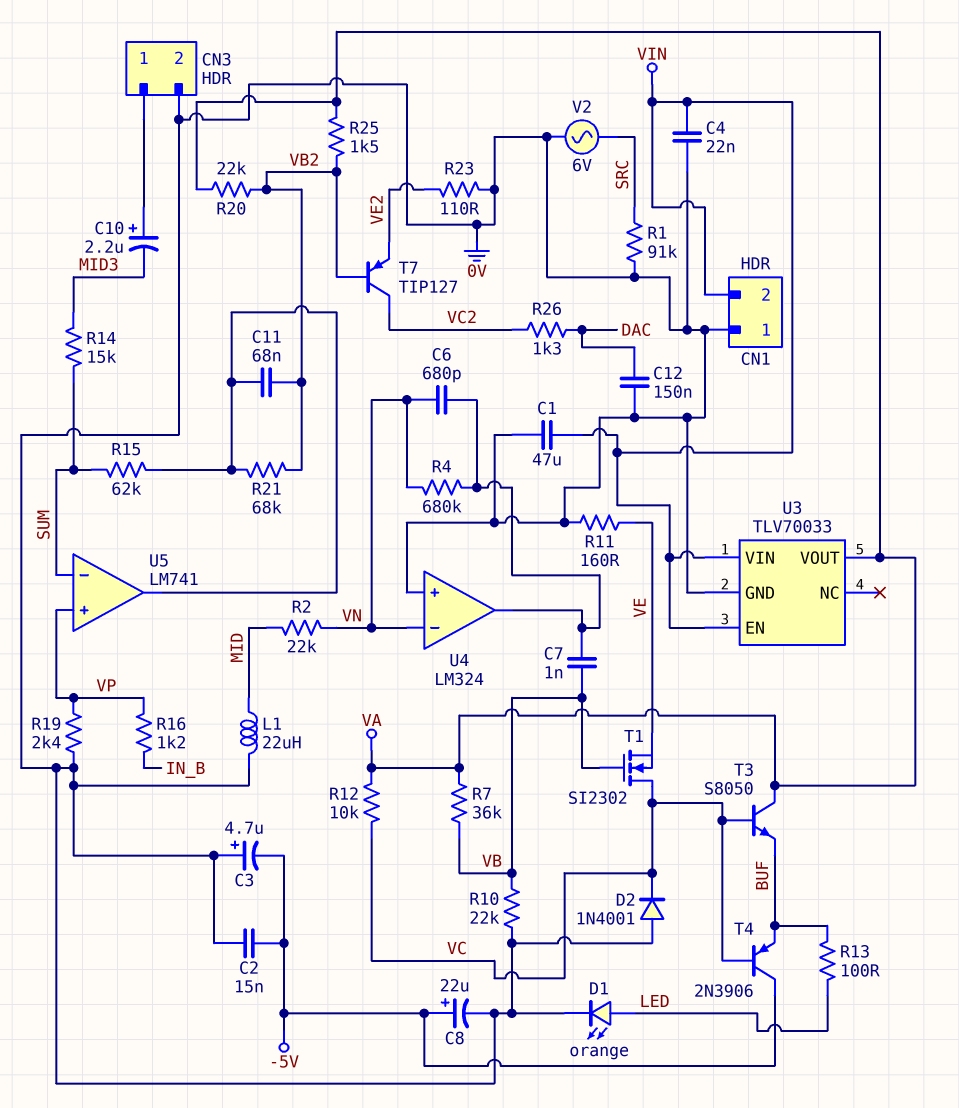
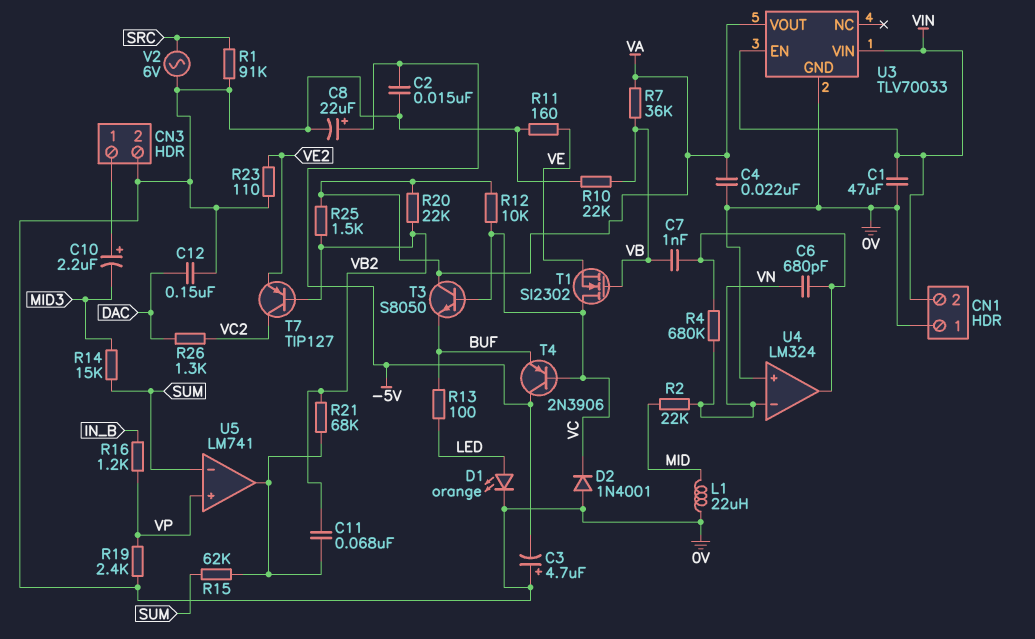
C4: 22nF (0V, VIN) -> 22nF (0V, VA)

